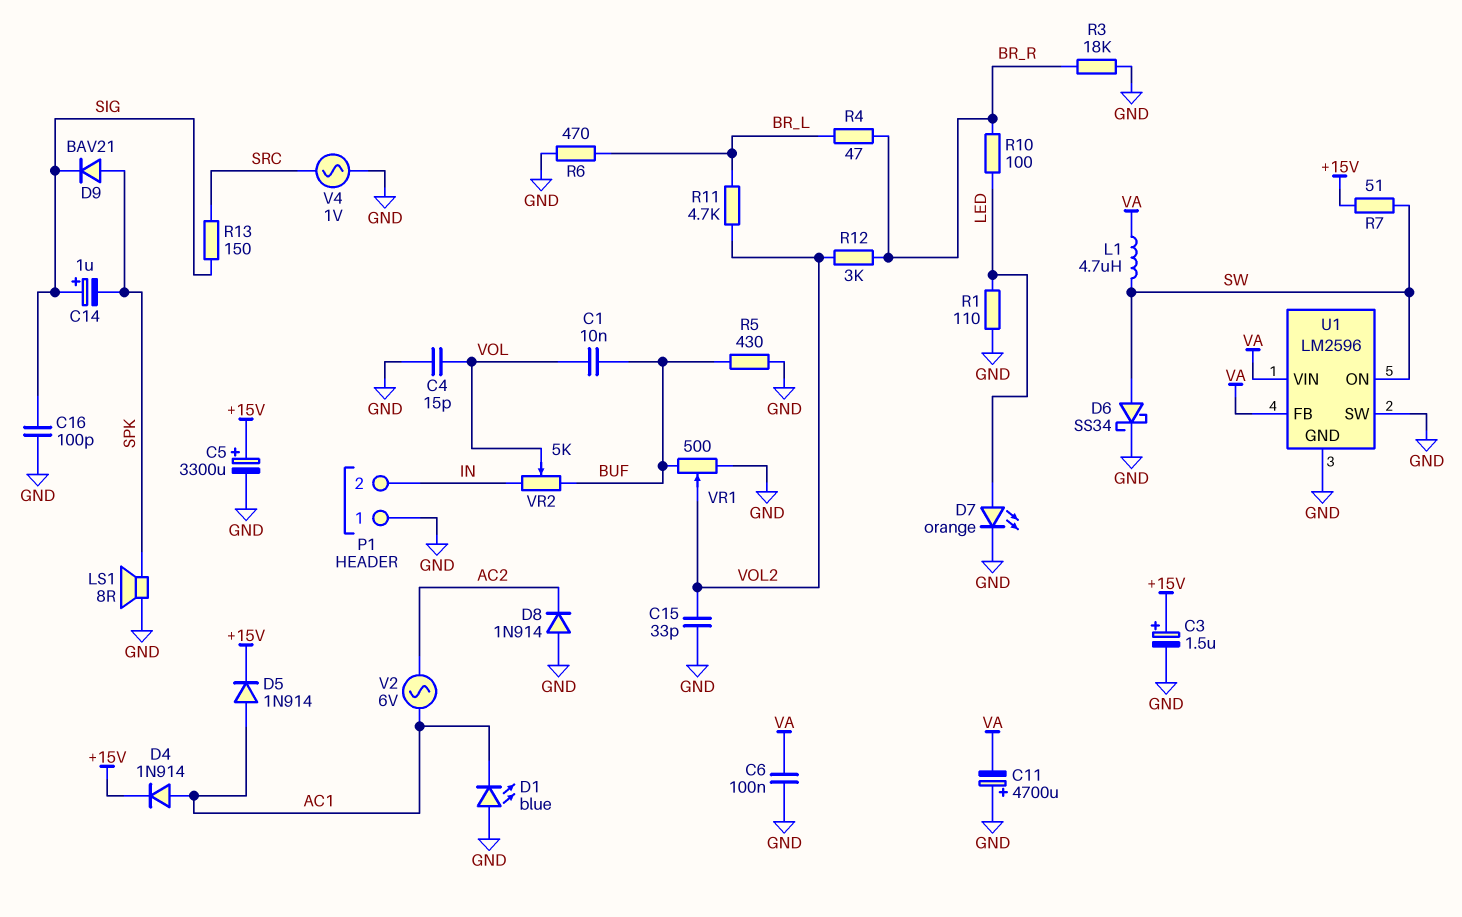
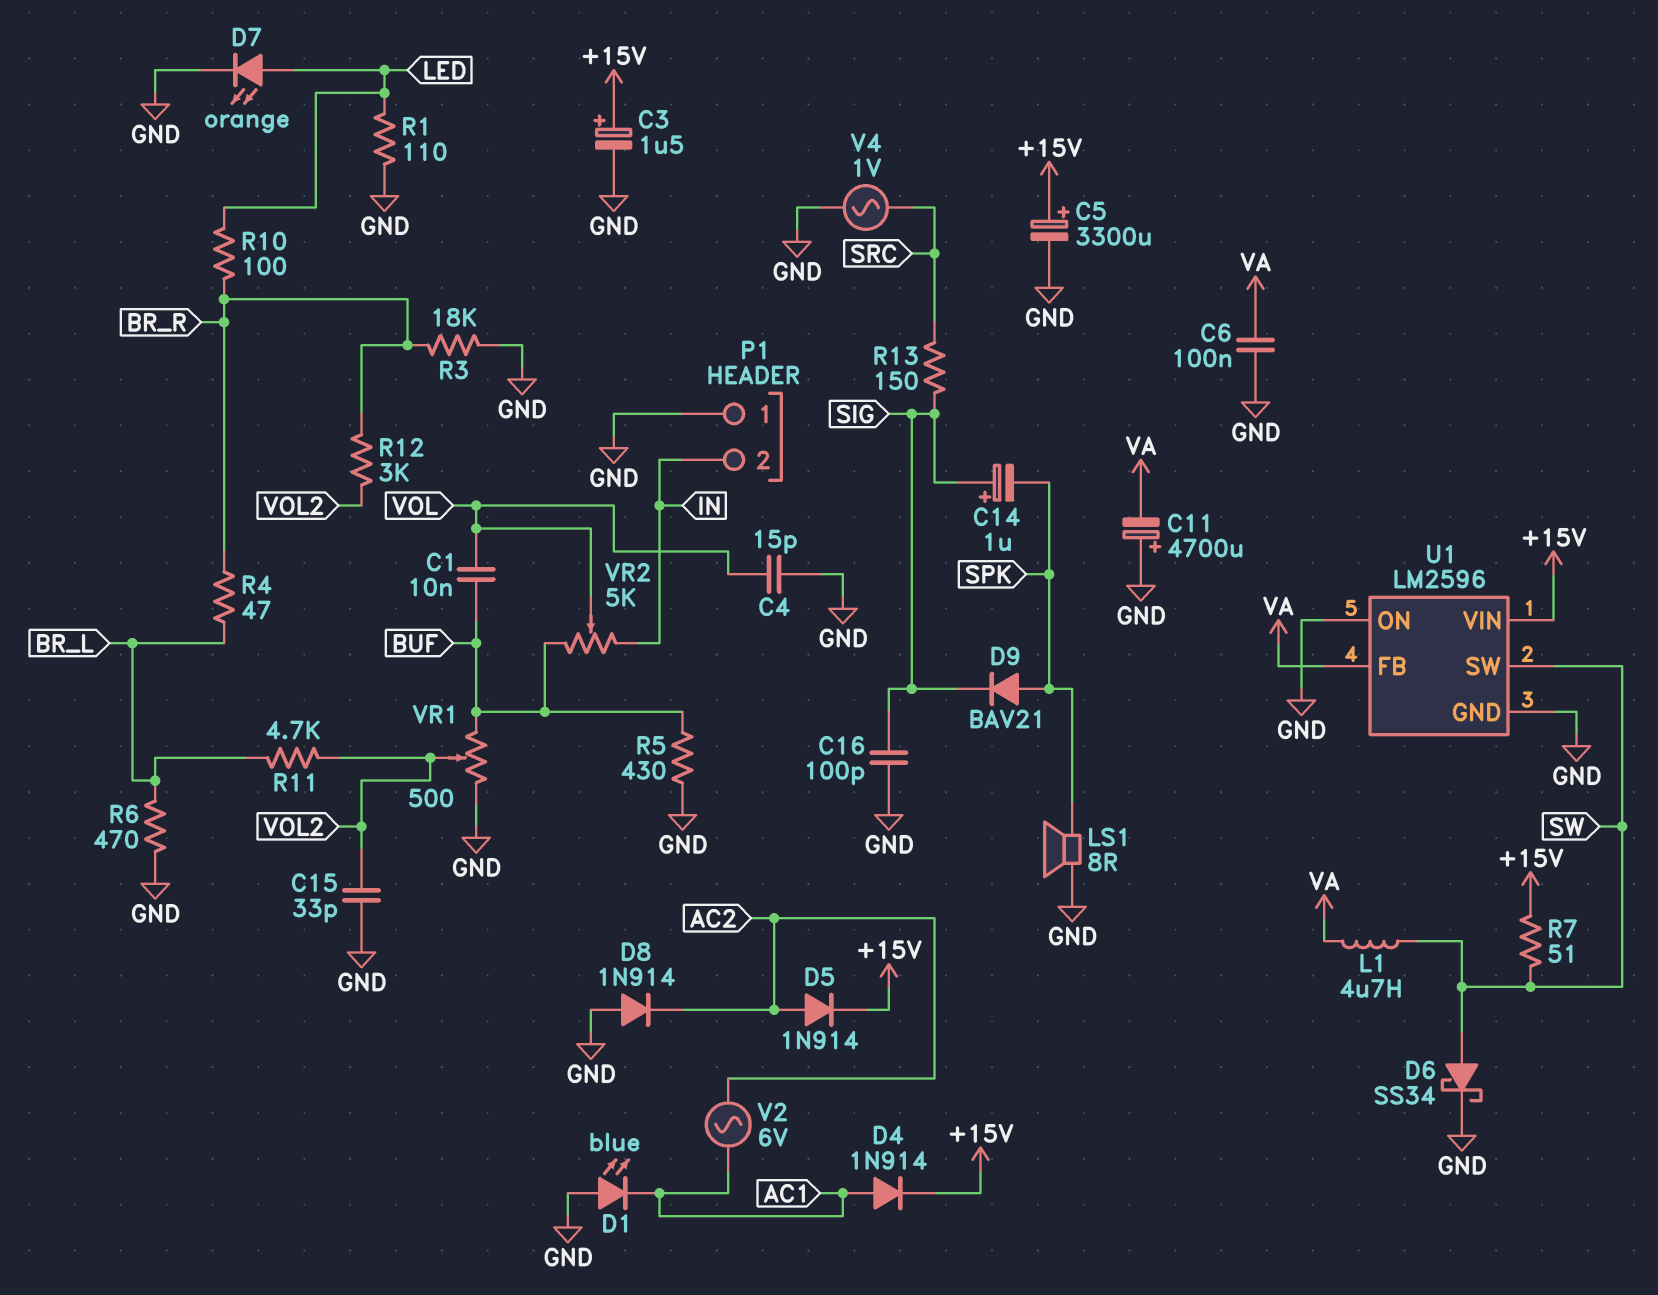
D5: diode 1N914 (A AC1, K +15V) -> diode 1N914 (A AC2, K +15V)
U1 pin ON: SW -> GND
U1 pin SW: GND -> SW
U1 pin VIN: VA -> +15V

